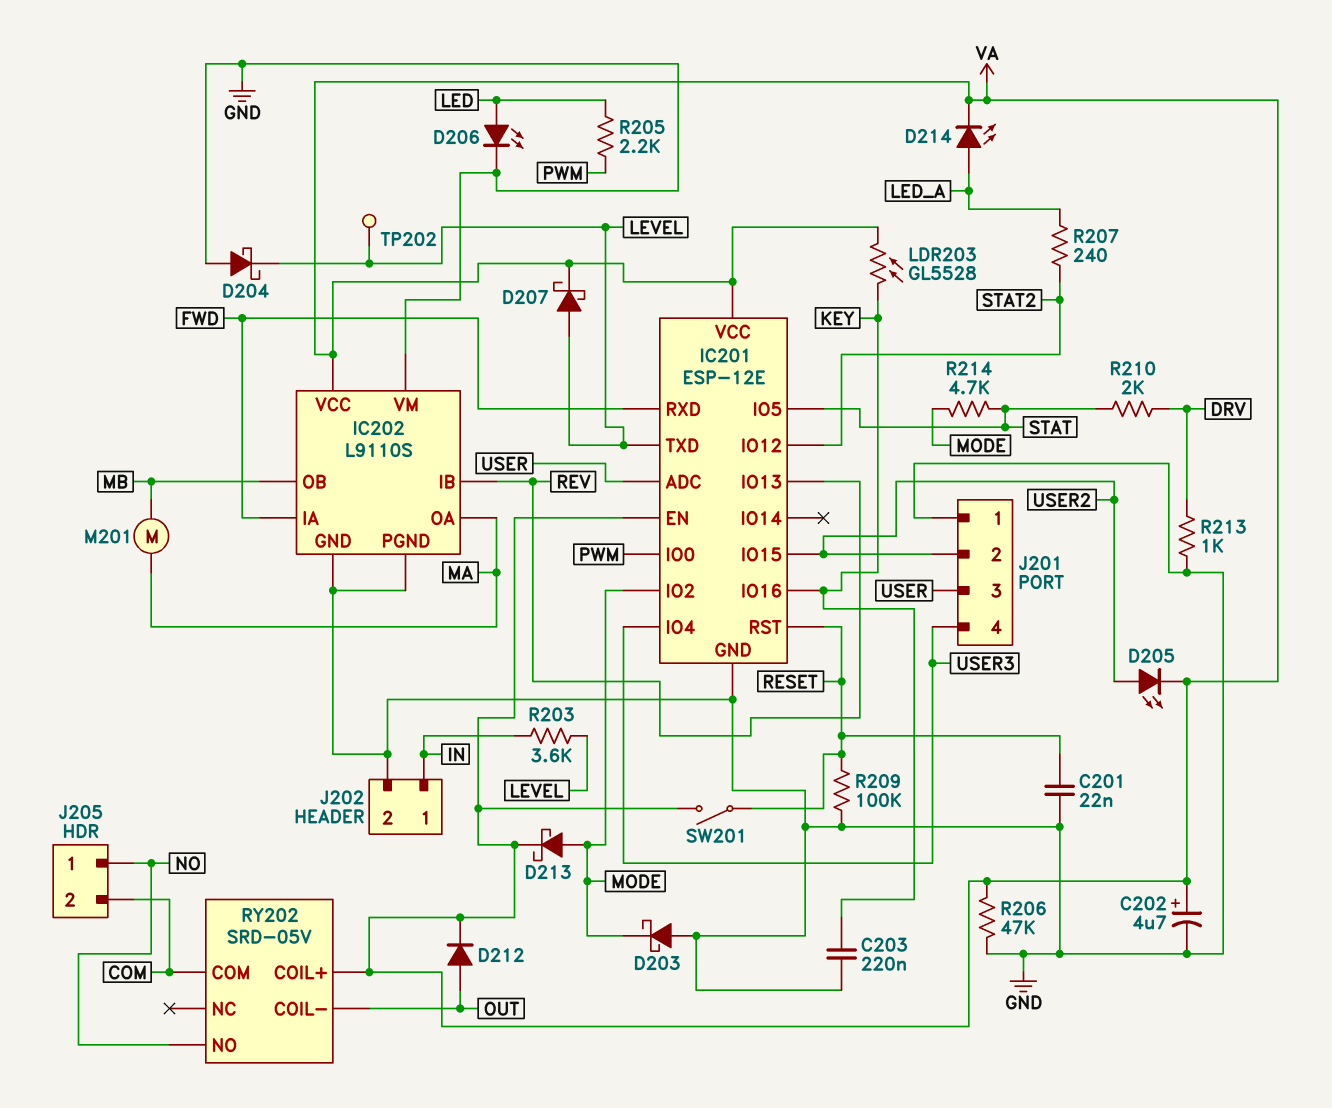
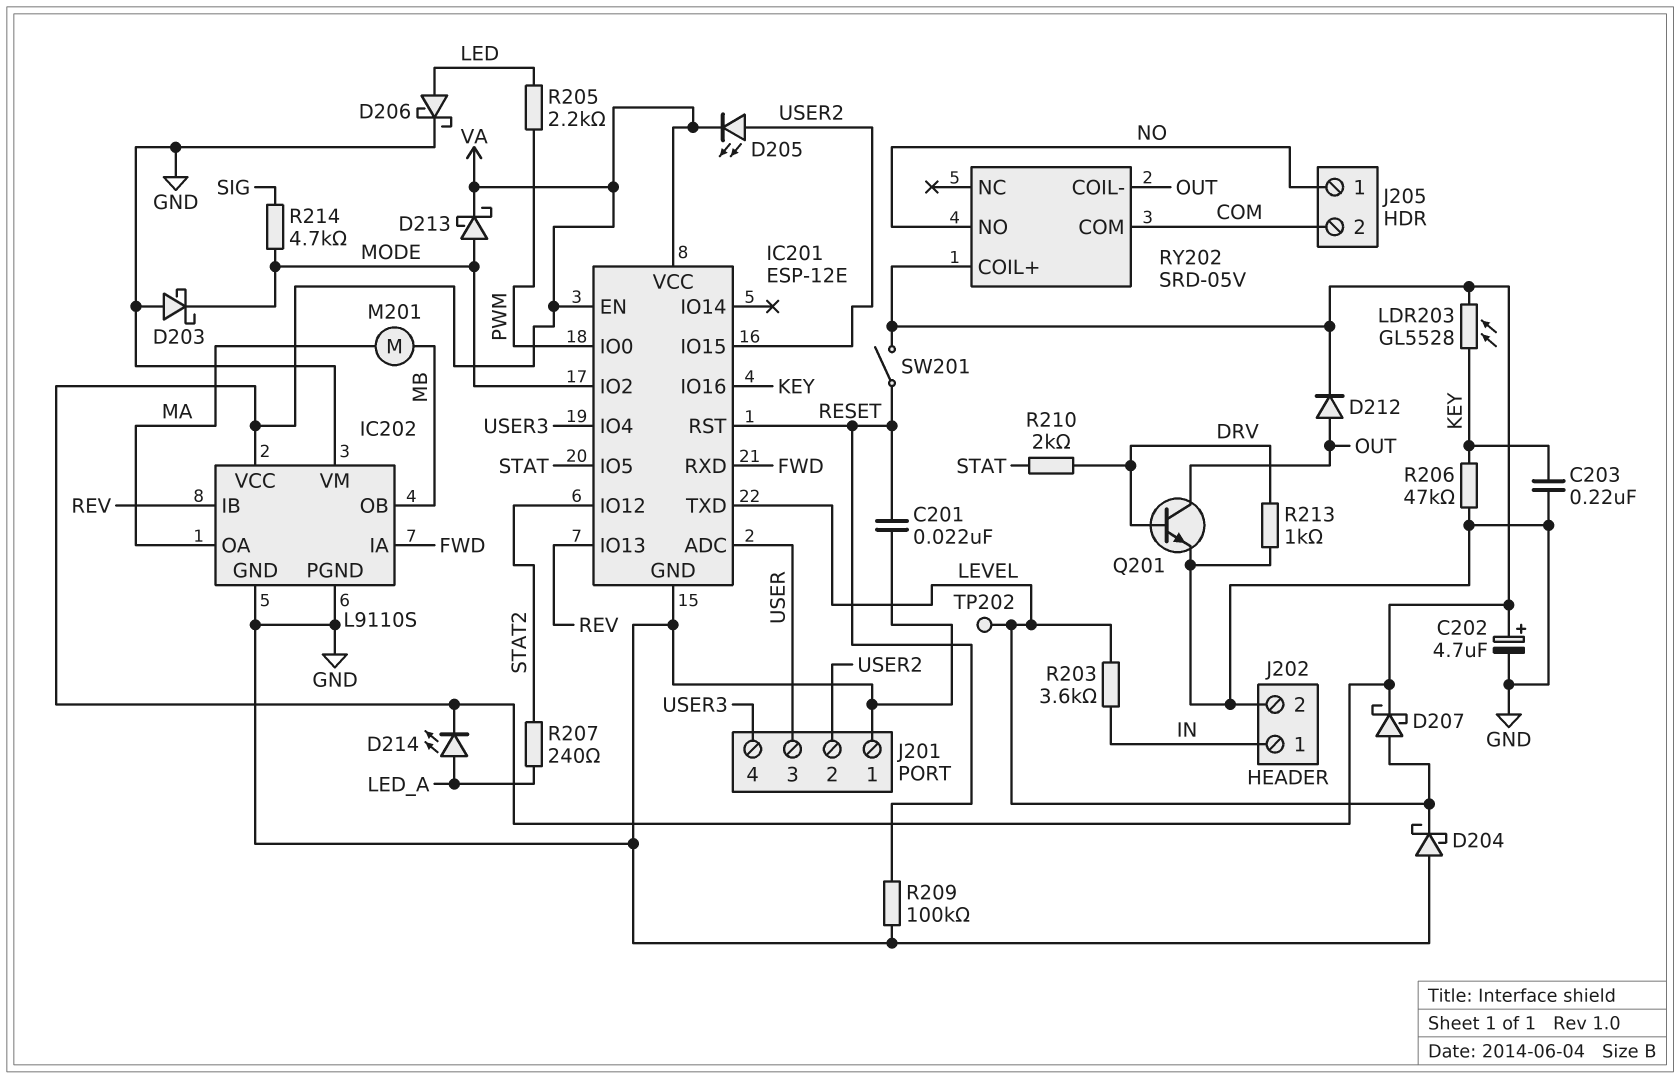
D206: LED (A LED, K GND) -> schottky (A LED, K GND)
Q201: none -> NPN (B DRV, C OUT, E GND)
R206: 47k (GND, VA) -> 47k (GND, KEY)
R214: 4.7k (MODE, STAT) -> 4.7k (MODE, SIG)

